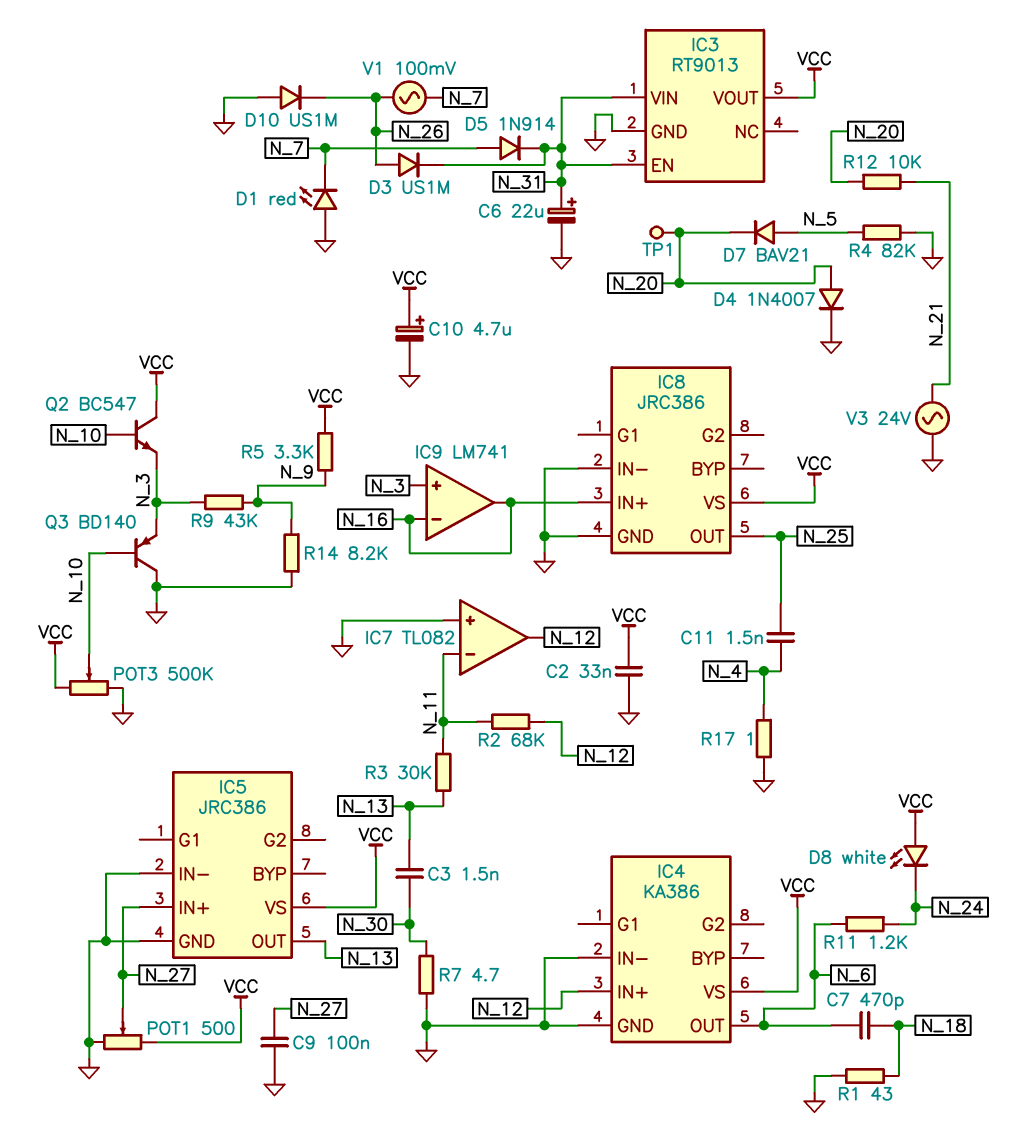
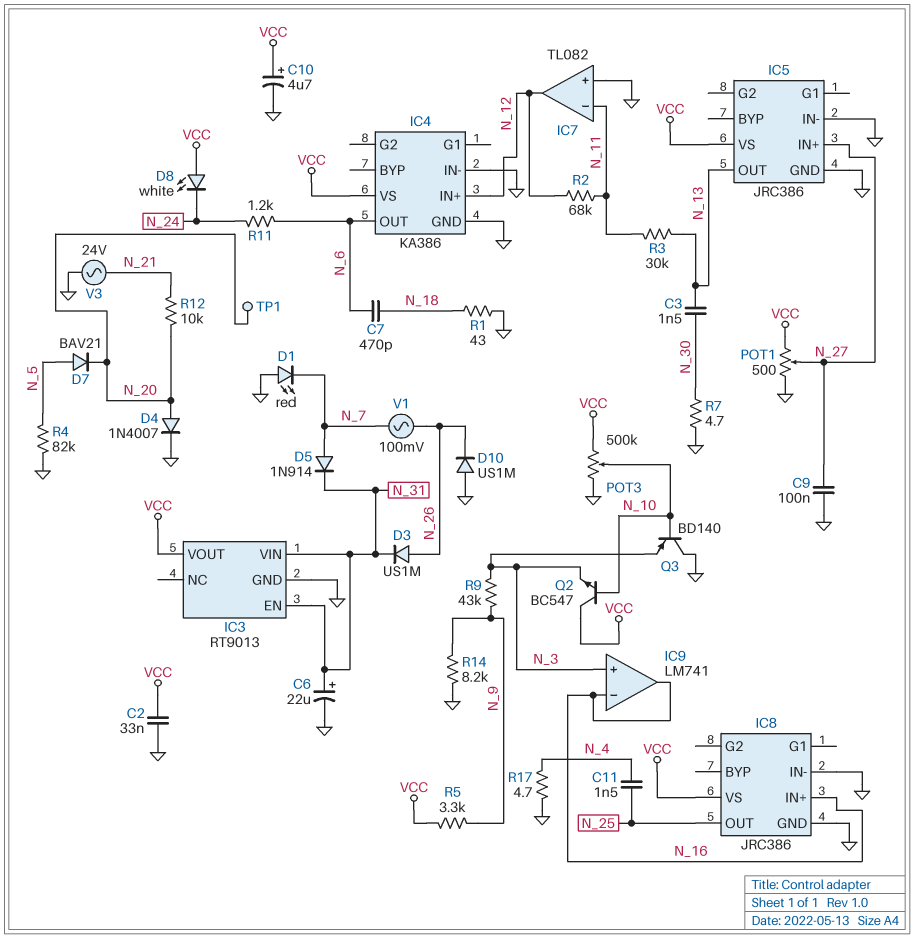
R17: 1 (GND, N_4) -> 4.7 (GND, N_4)

